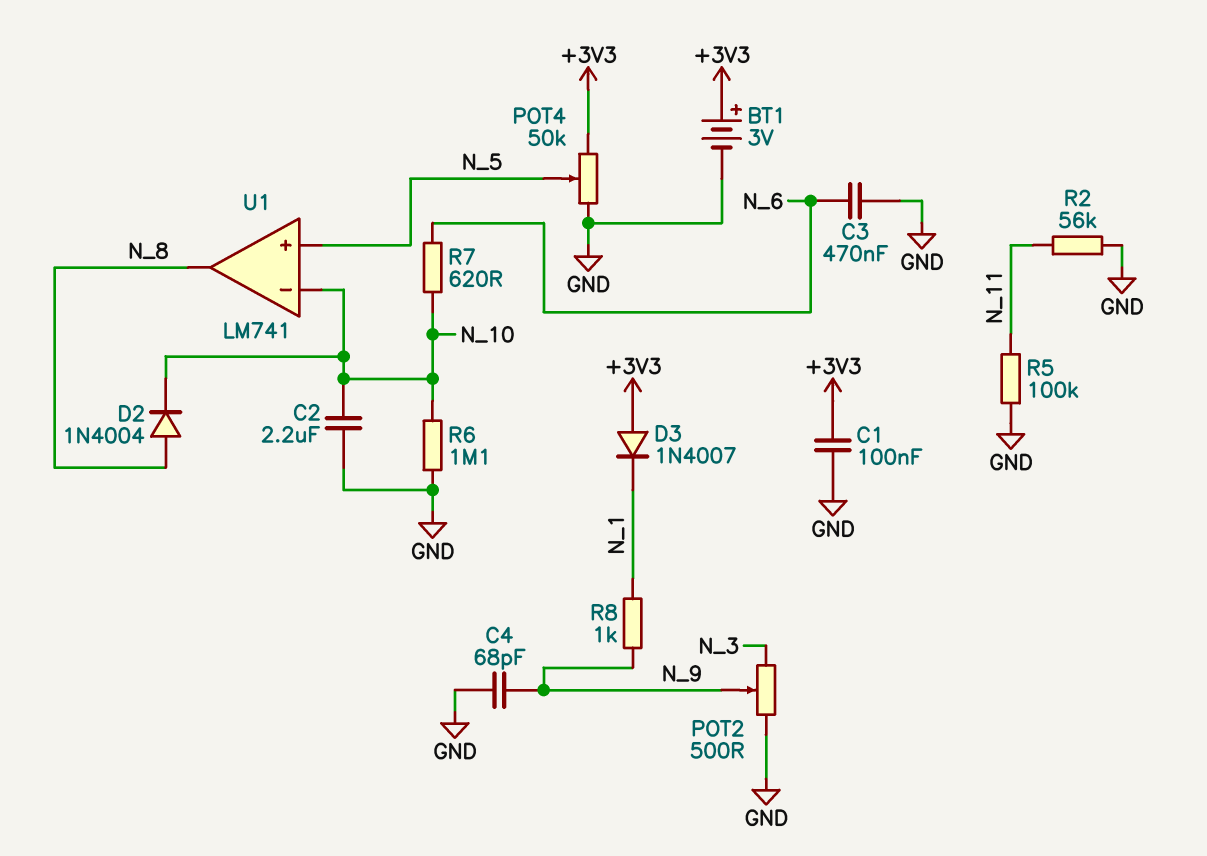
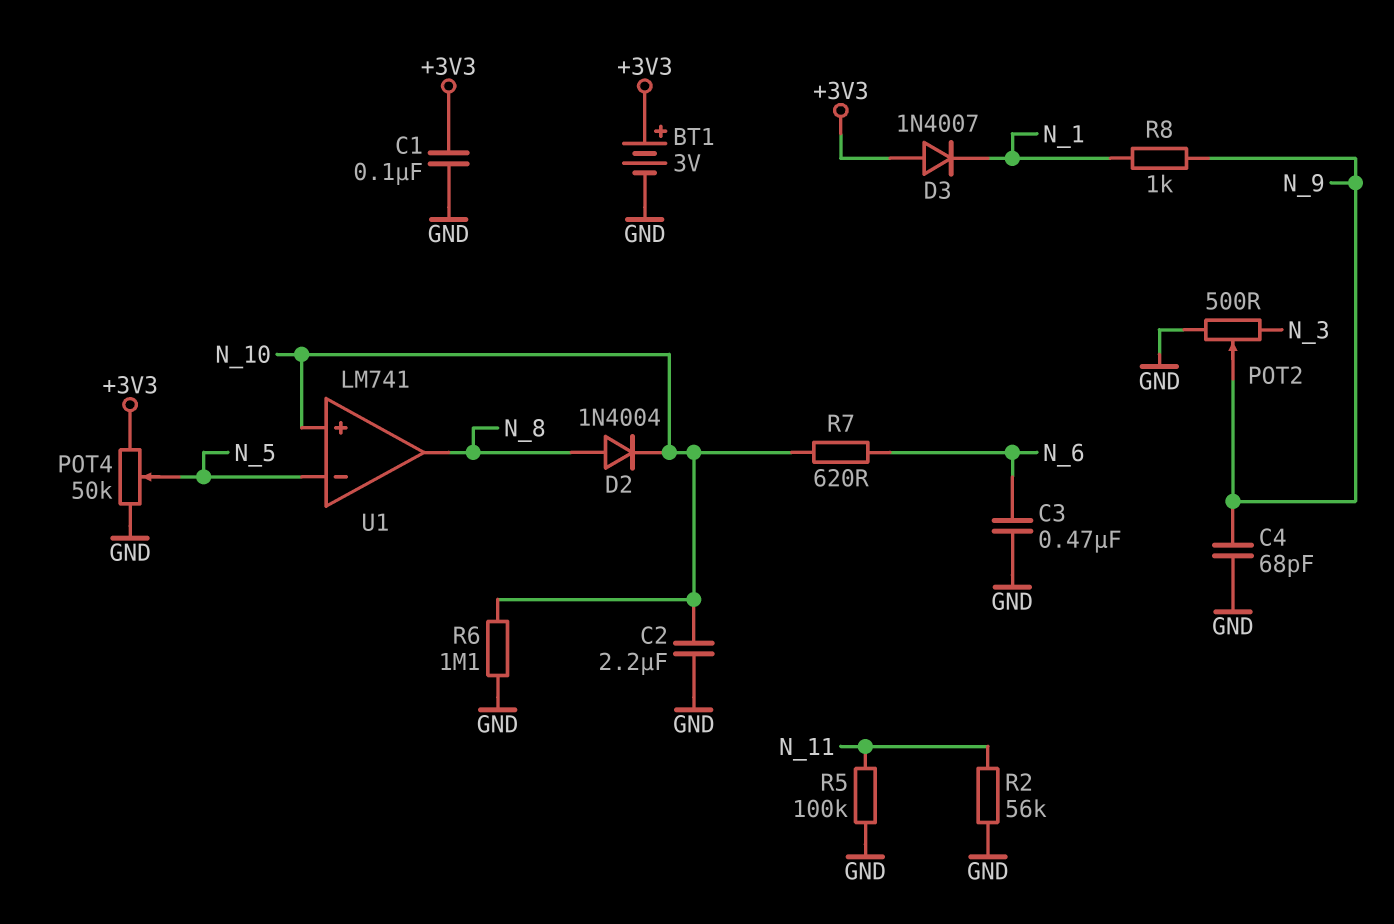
U1 pin in+: N_5 -> N_10
U1 pin in-: N_10 -> N_5

